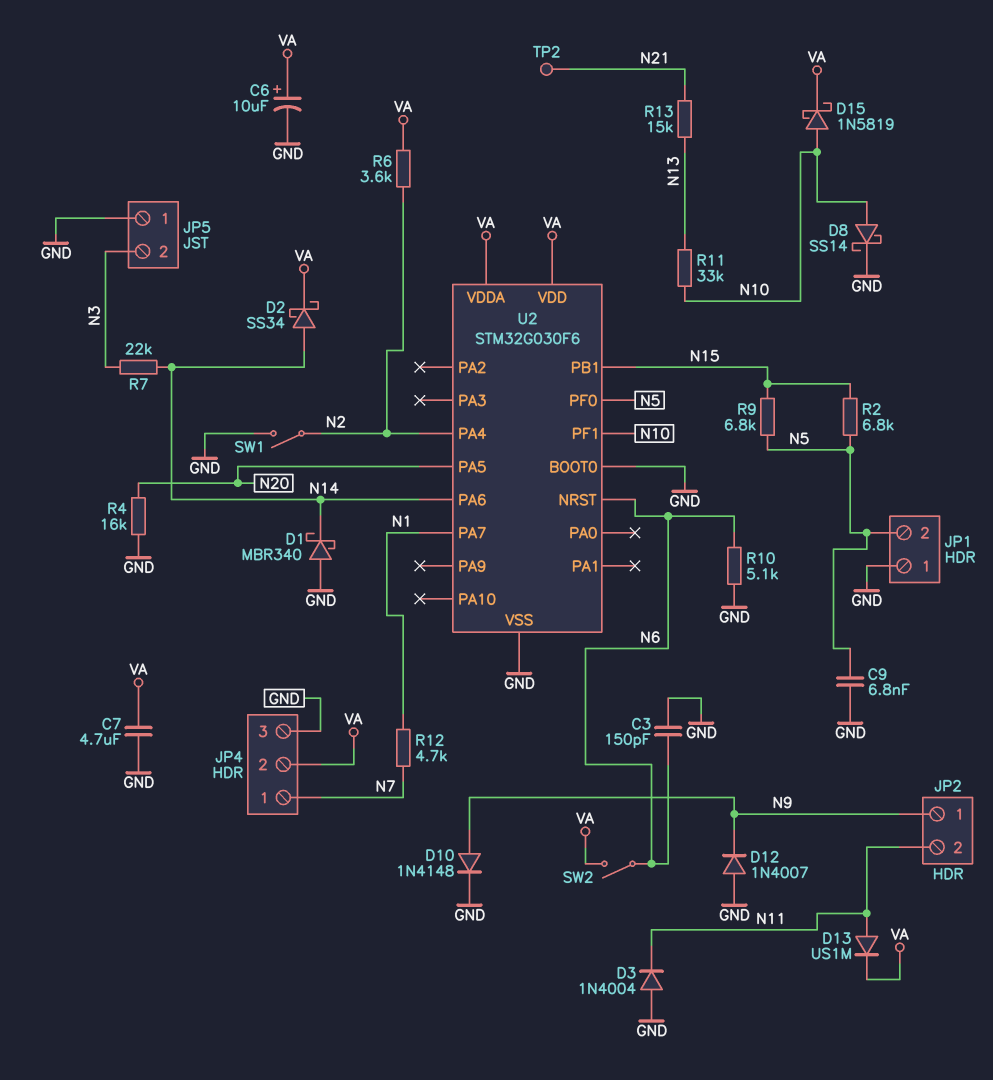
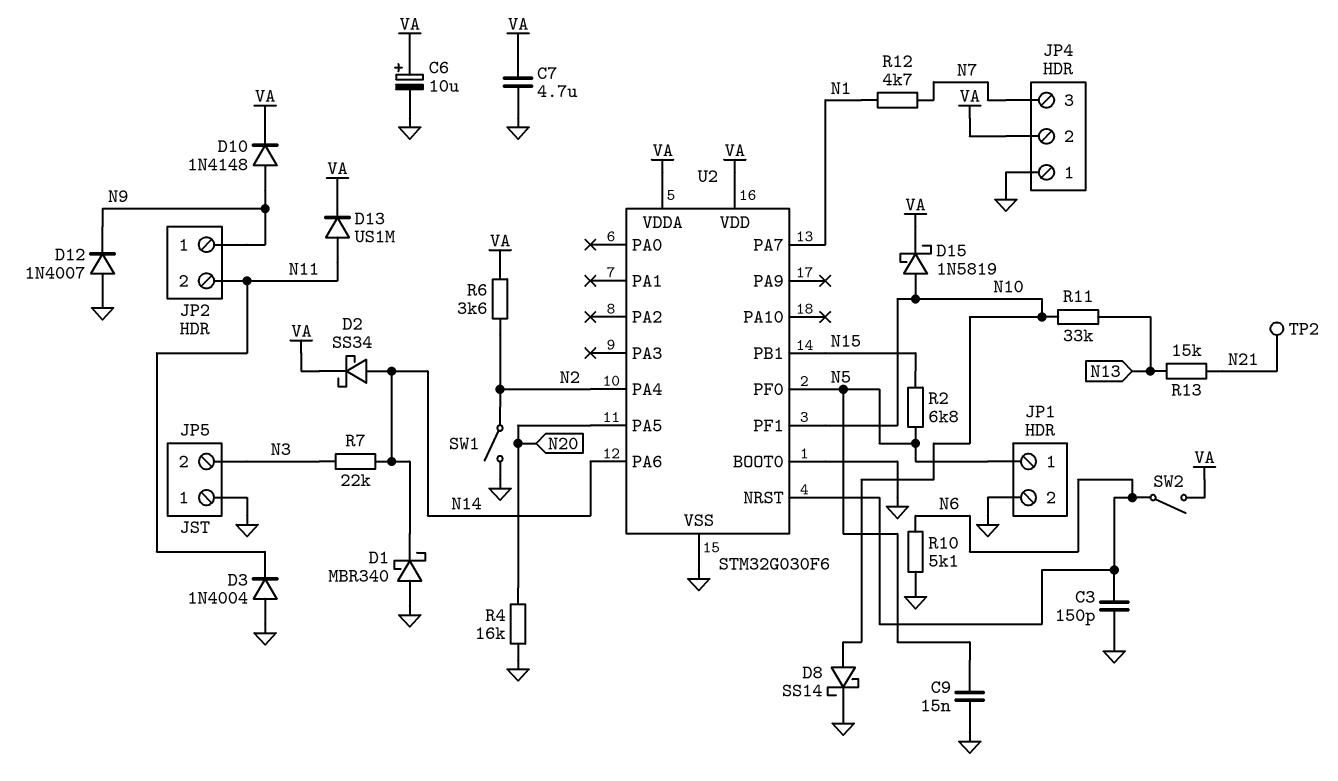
C9: 6.8nF (GND, N5) -> 15nF (GND, N5)
D10: diode 1N4148 (A N9, K GND) -> diode 1N4148 (A N9, K VA)
JP1 pin 1: GND -> N5
JP1 pin 2: N5 -> GND
JP4 pin 1: N7 -> GND
JP4 pin 3: GND -> N7
R9: 6.8k (N5, N15) -> none

